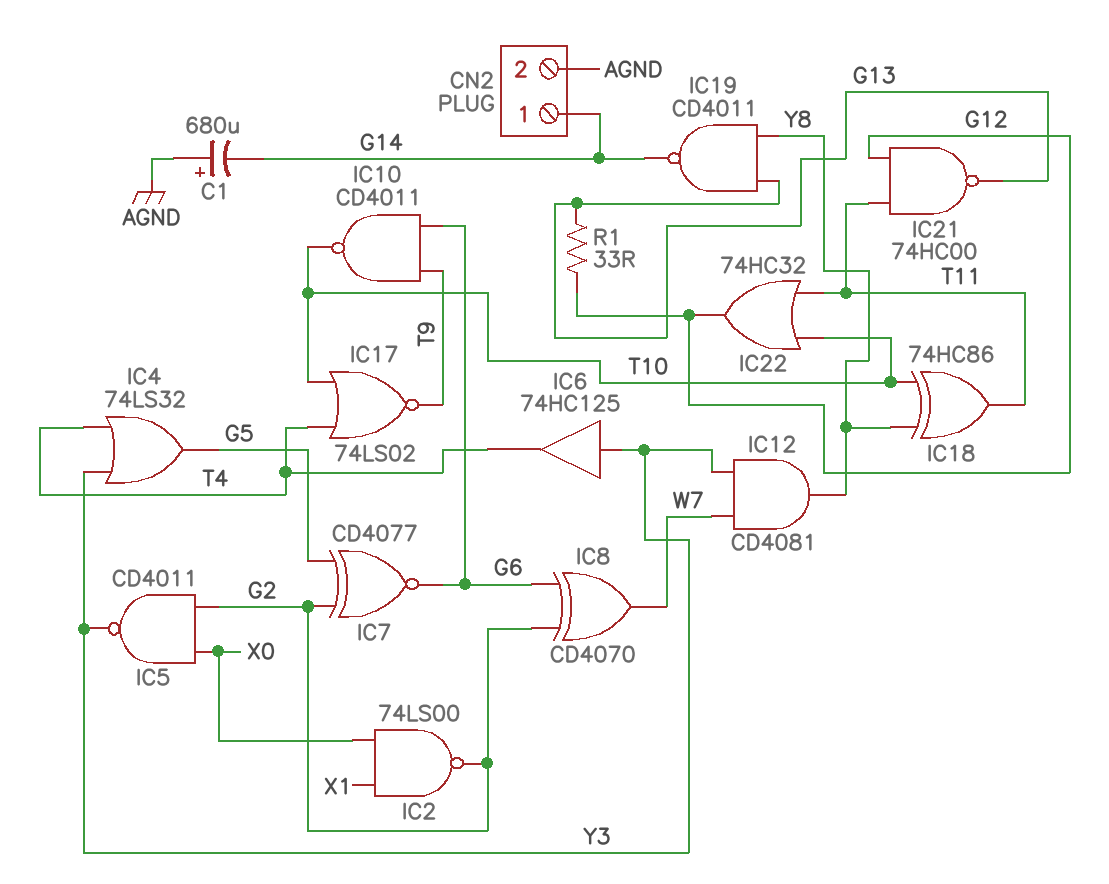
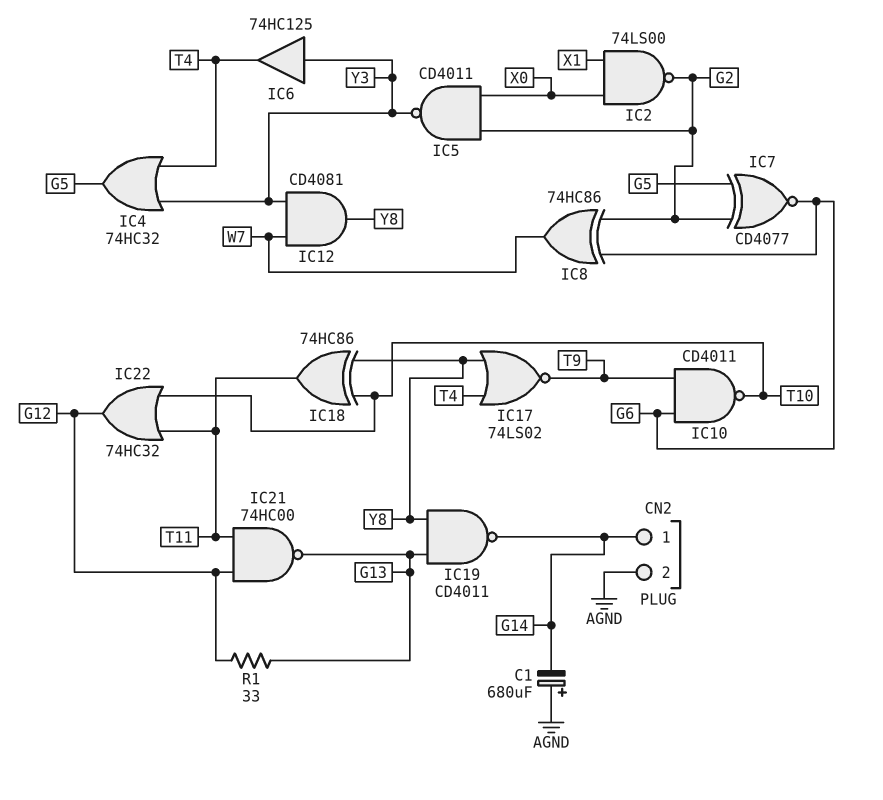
IC4: OR 74LS32 (in T4, in Y3, out G5) -> OR 74HC32 (in T4, in Y3, out G5)
IC8: XOR CD4070 (in G2, in G6, out W7) -> XOR 74HC86 (in G2, in G6, out W7)
IC17: NOR 74LS02 (in T4, in T10, out T9) -> NOR 74LS02 (in T4, in Y8, out T9)

